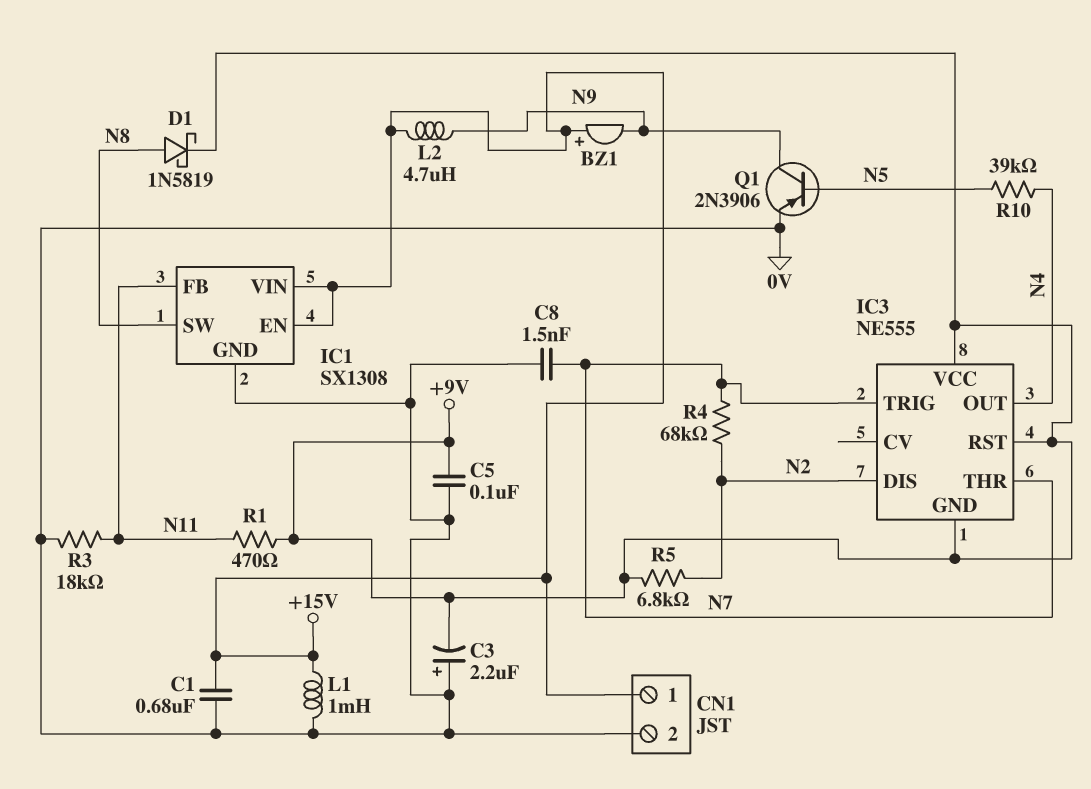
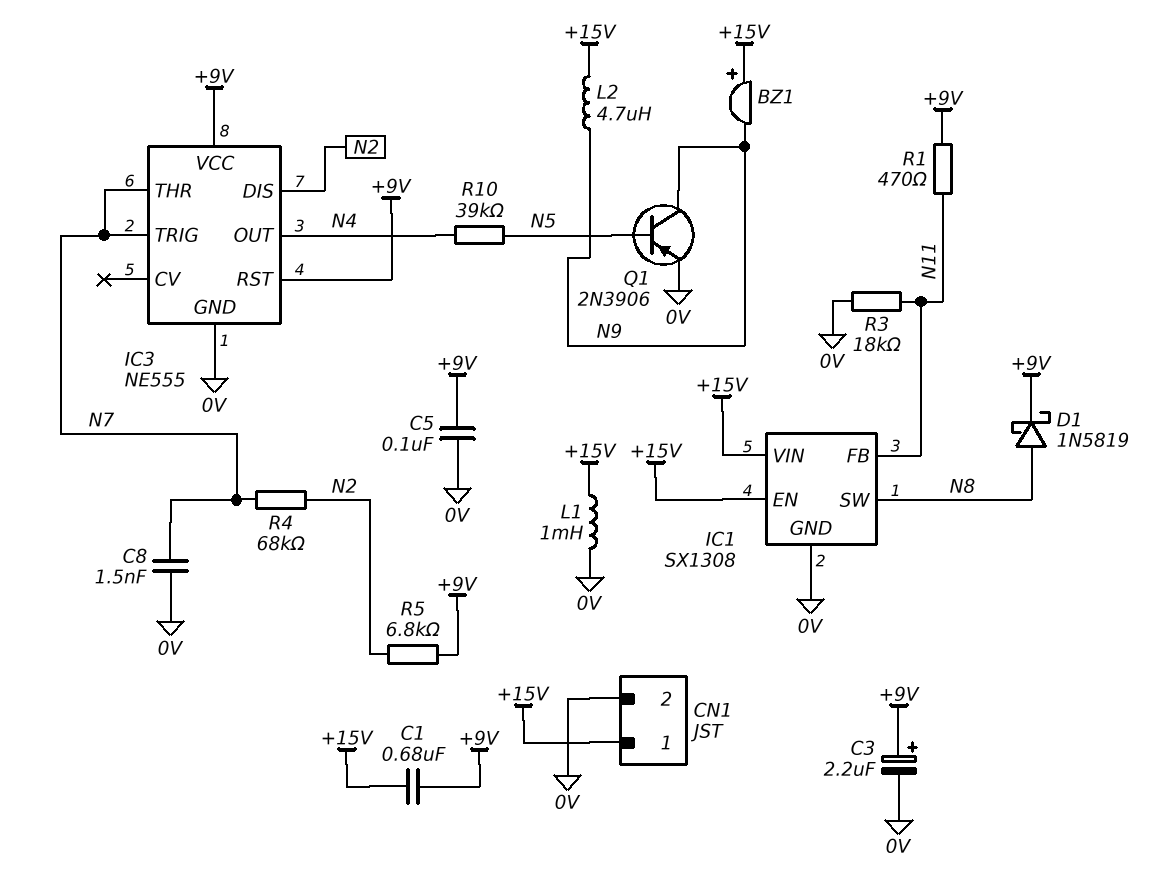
C1: 680nF (+15V, 0V) -> 680nF (+9V, +15V)
C3: 2.2uF (plus 0V, minus +9V) -> 2.2uF (plus +9V, minus 0V)
IC3 pin GND: +9V -> 0V

